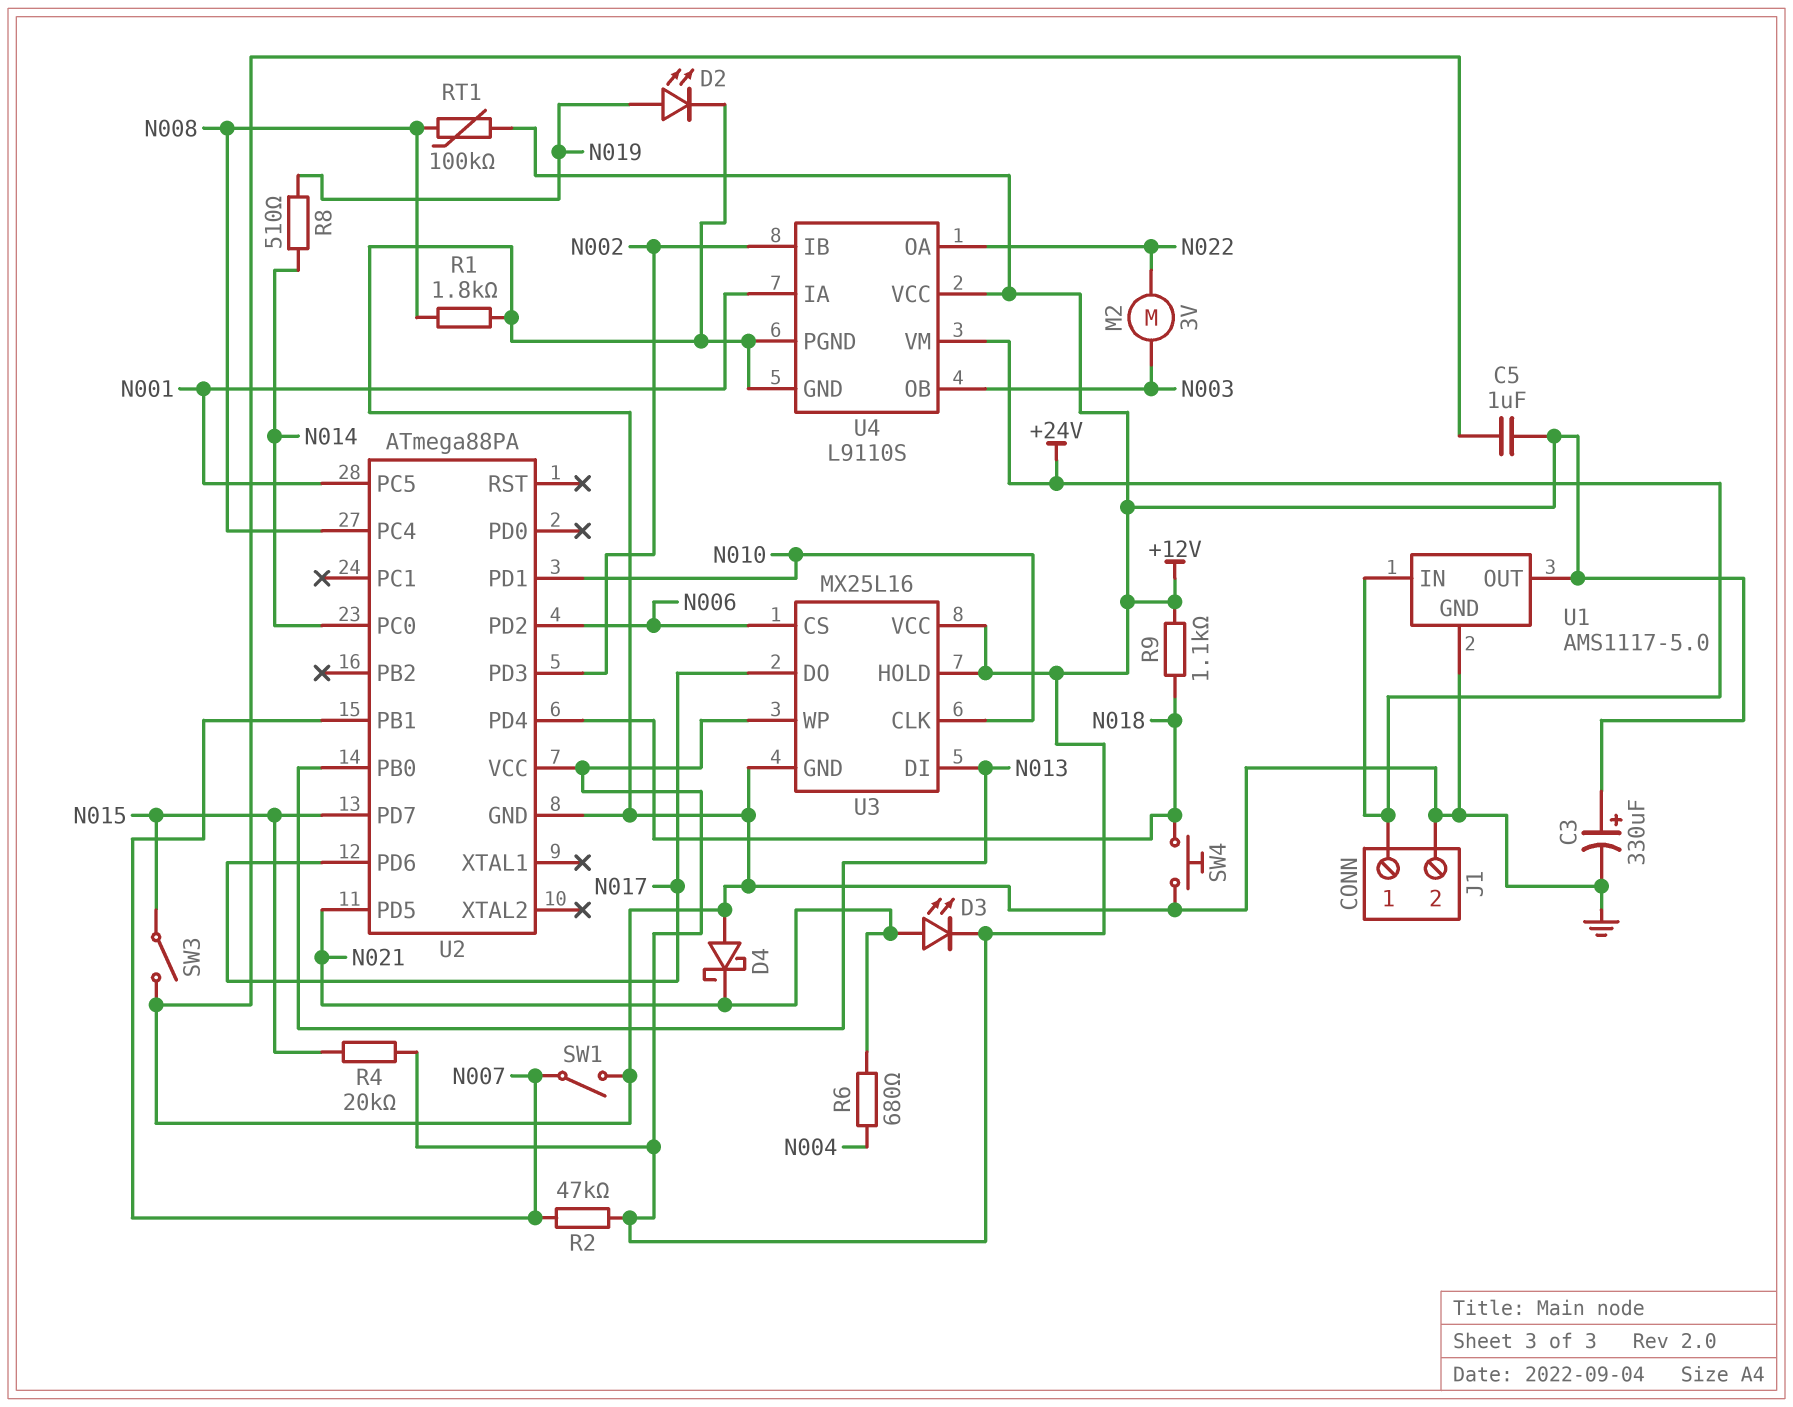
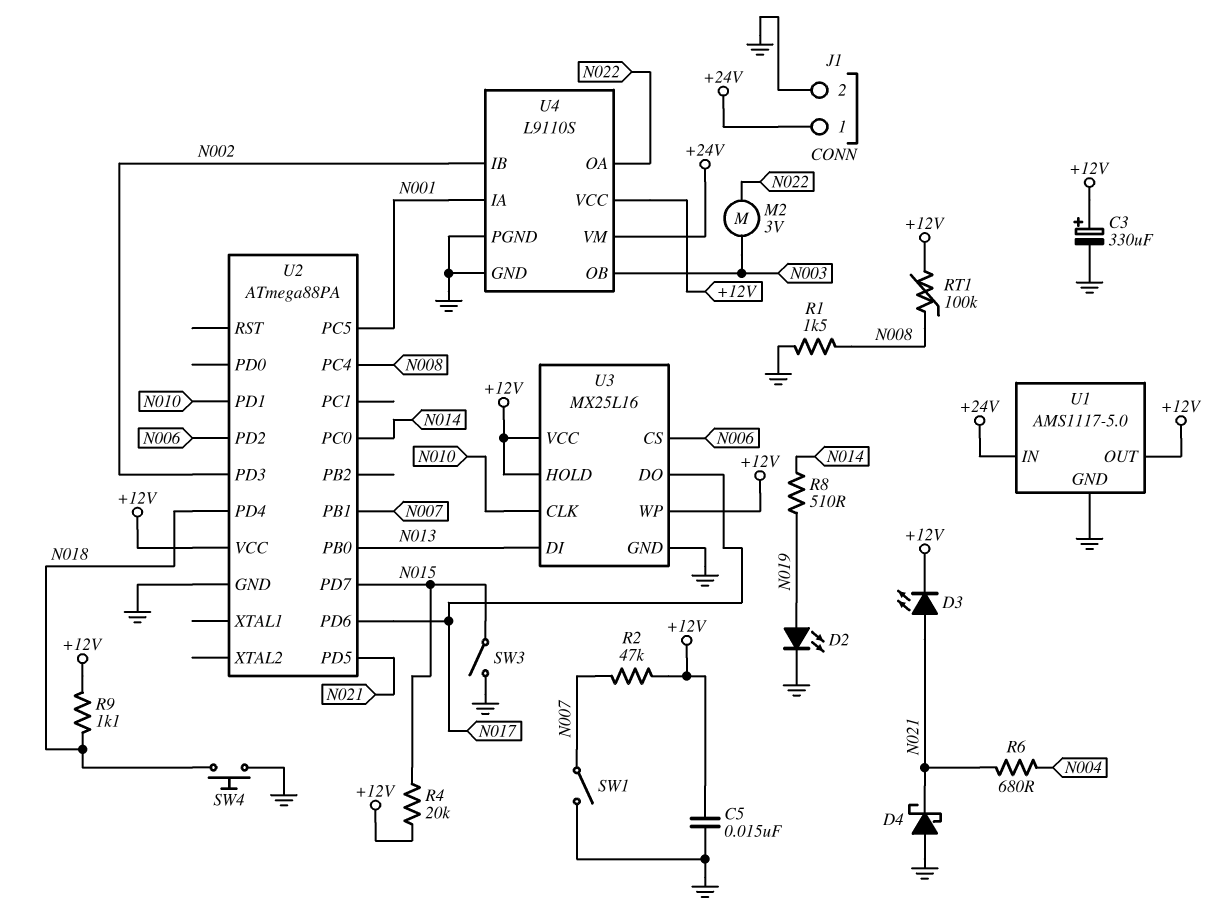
C5: 1uF (+12V, GND) -> 15nF (+12V, GND)
R1: 1.8k (GND, N008) -> 1.5k (GND, N008)

